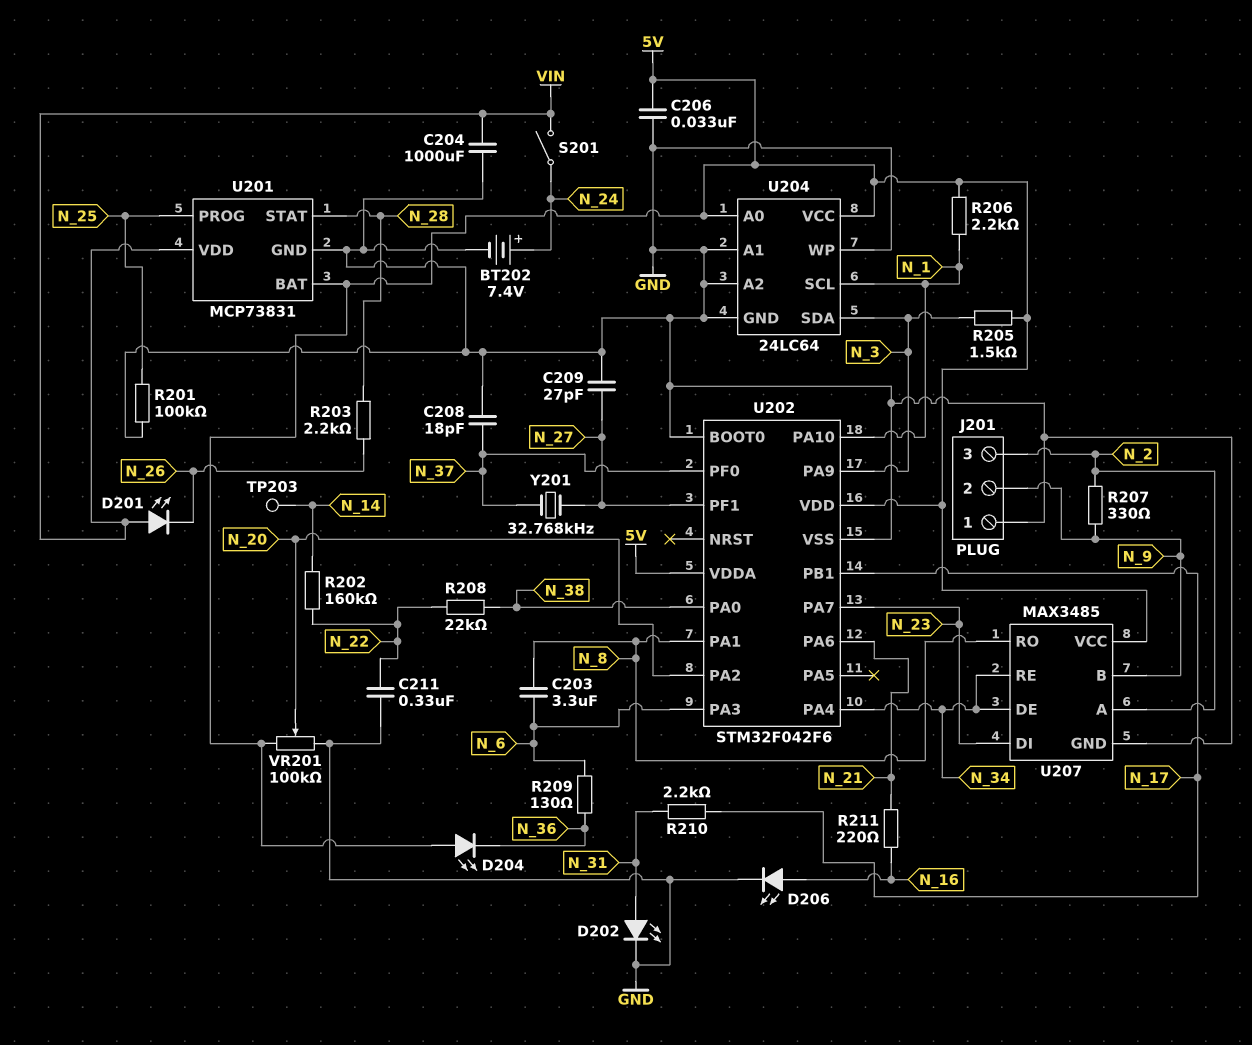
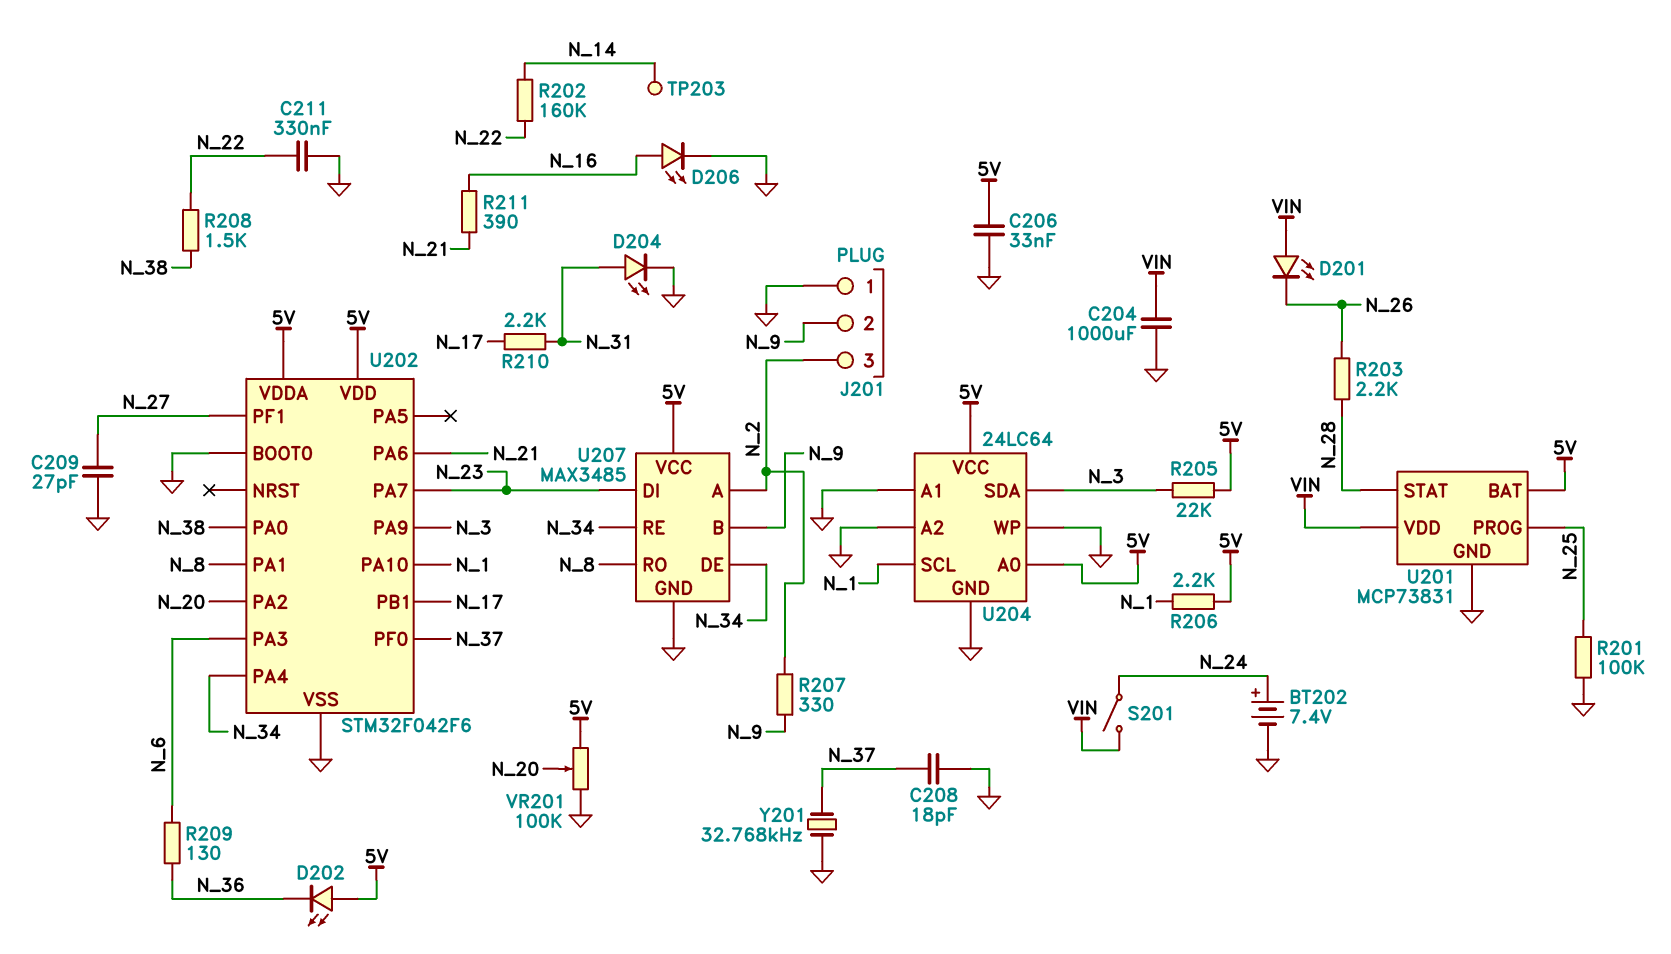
C203: 3.3uF (N_6, N_8) -> none
D202: LED (A N_31, K GND) -> LED (A 5V, K N_36)
D204: LED (A 5V, K N_36) -> LED (A N_31, K GND)
R205: 1.5k (5V, N_3) -> 22k (5V, N_3)
R208: 22k (N_22, N_38) -> 1.5k (N_22, N_38)
R211: 220 (N_16, N_21) -> 390 (N_16, N_21)
Y201: 32.768kHz (N_27, N_37) -> 32.768kHz (GND, N_37)

